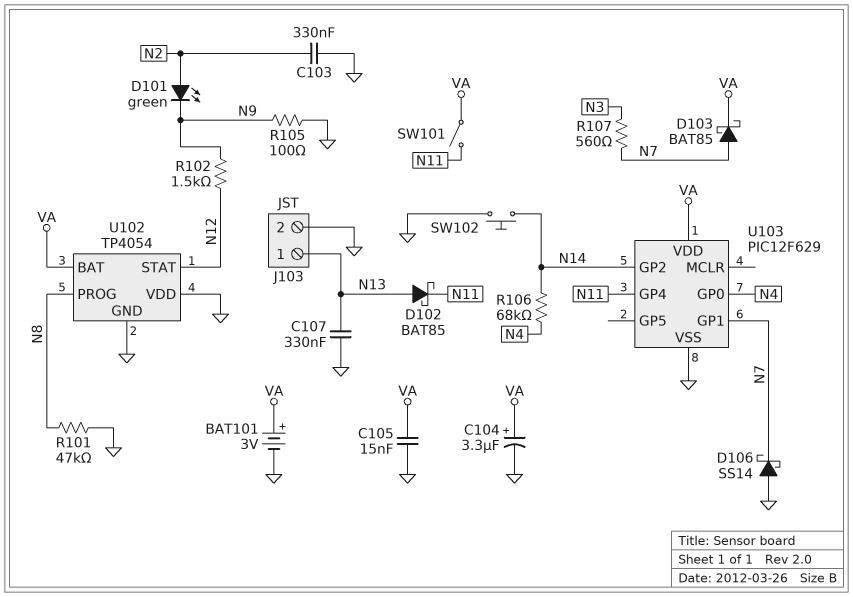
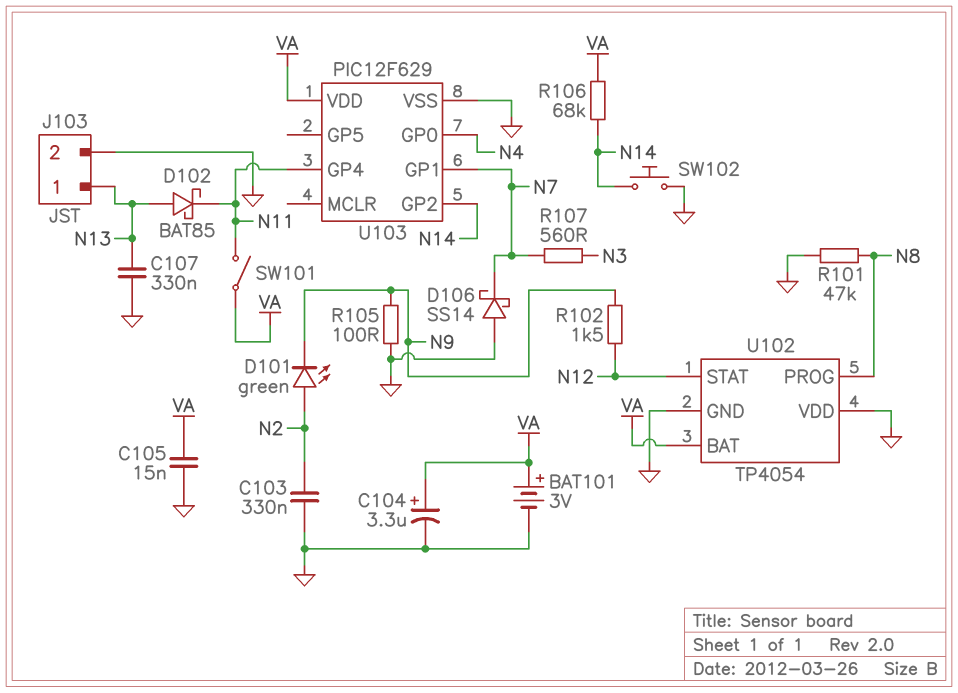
D103: schottky BAT85 (A N7, K VA) -> none
R106: 68k (N4, N14) -> 68k (N14, VA)

